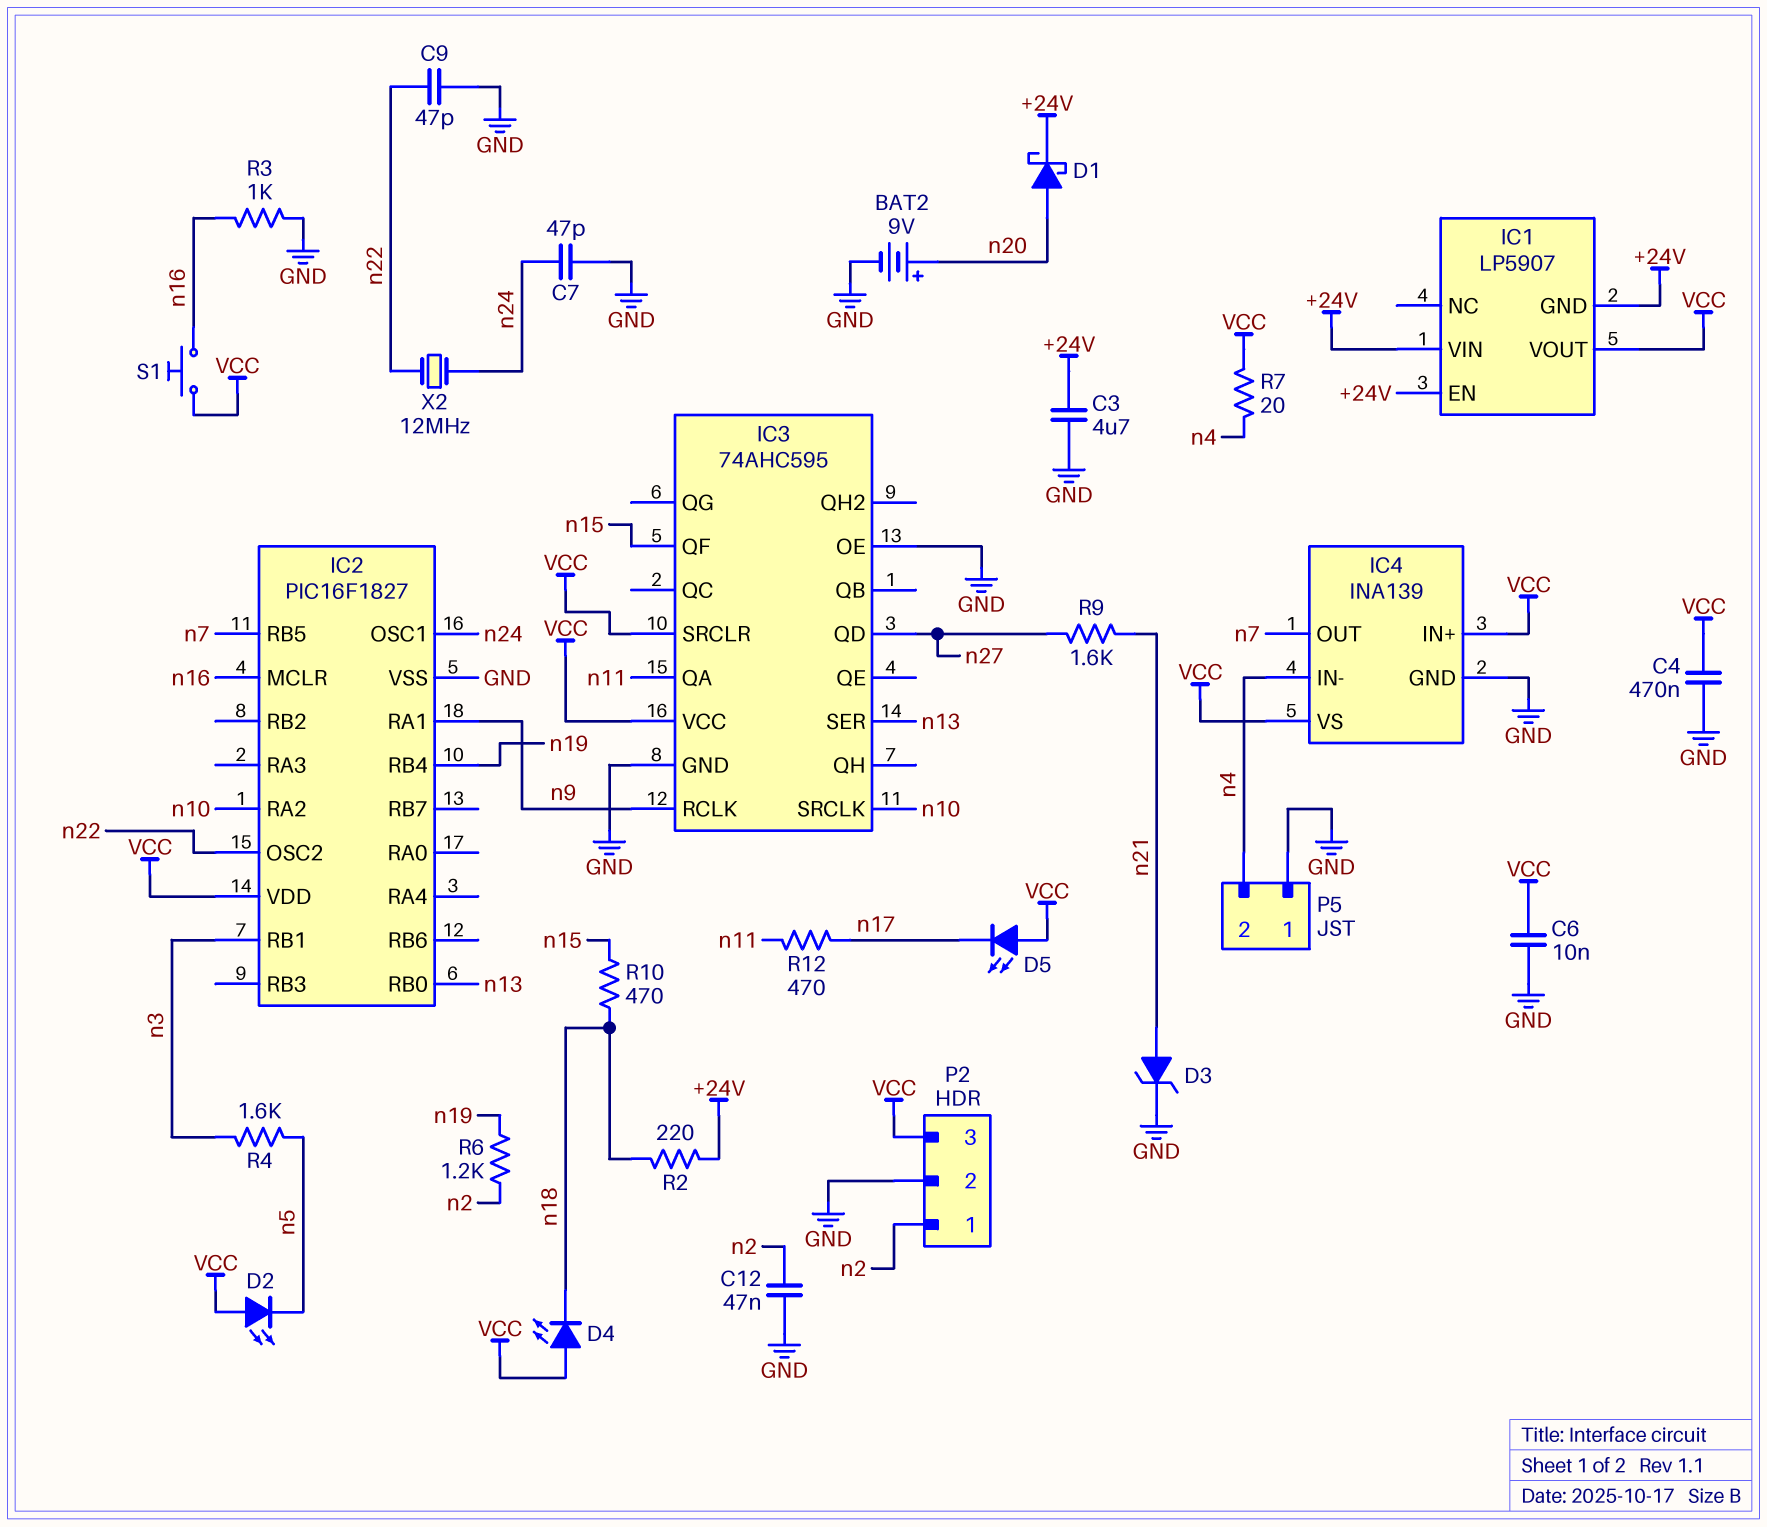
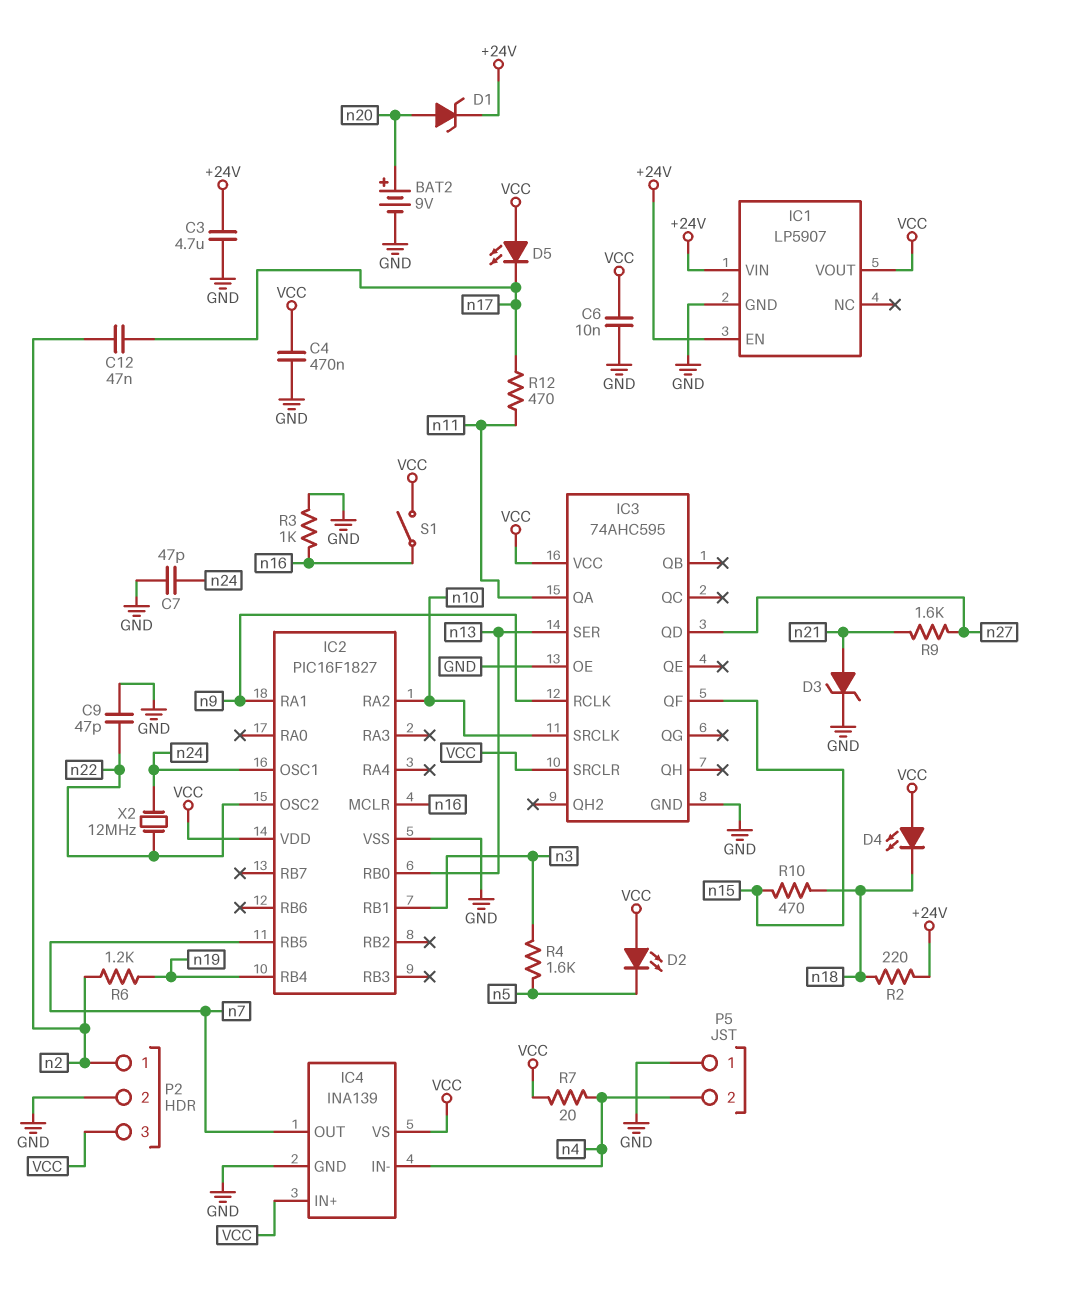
C12: 47nF (GND, n2) -> 47nF (n2, n17)
D1: schottky (A n20, K +24V) -> zener (A n20, K +24V)
IC1 pin GND: +24V -> GND
S1: button (VCC, n16) -> switch (VCC, n16)

